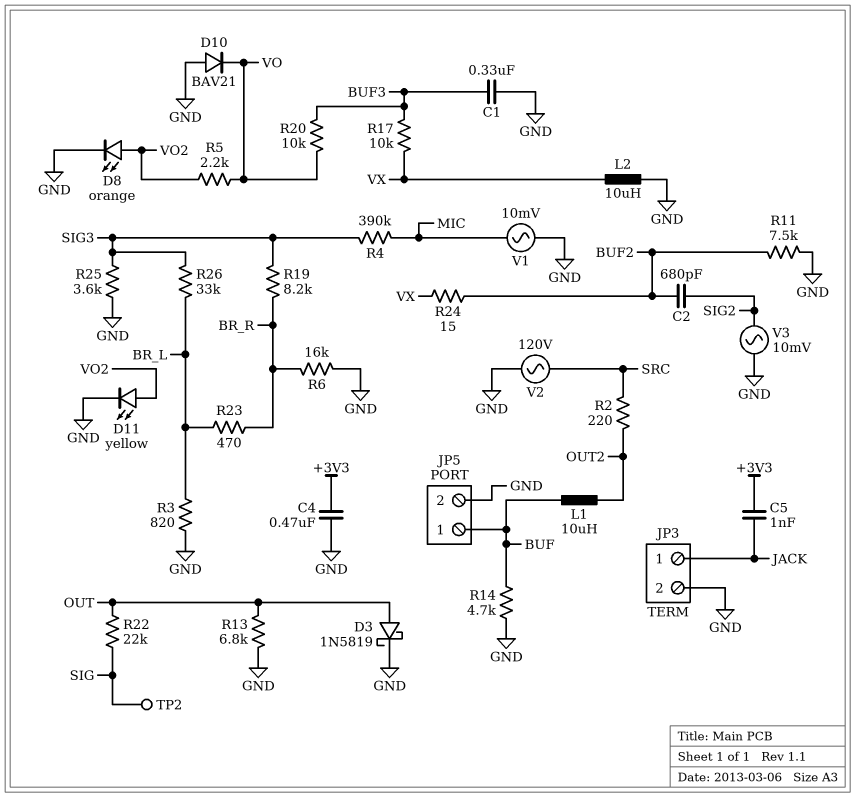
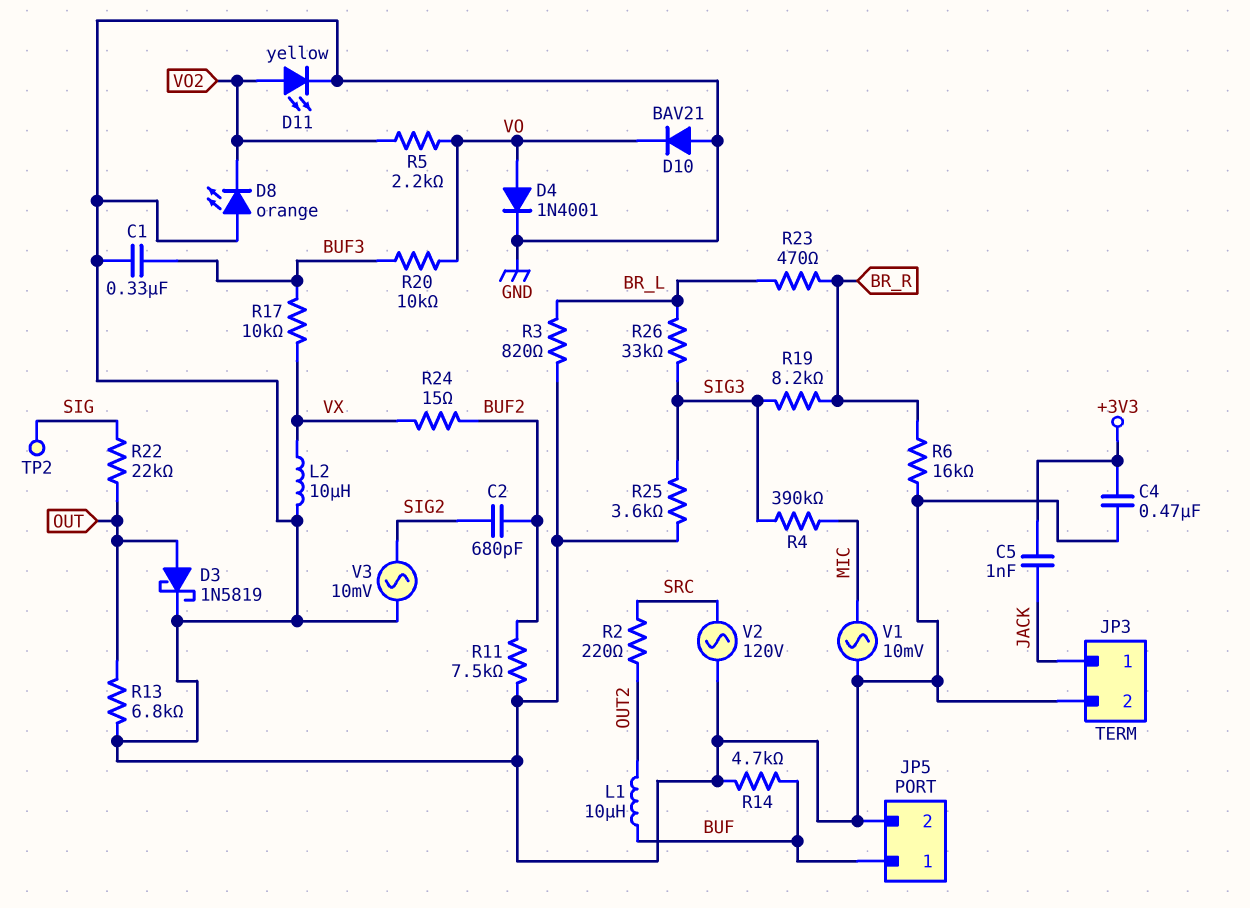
D4: none -> diode 1N4001 (A VO, K GND)
D8: LED orange (A VO2, K GND) -> LED orange (A GND, K VO2)

